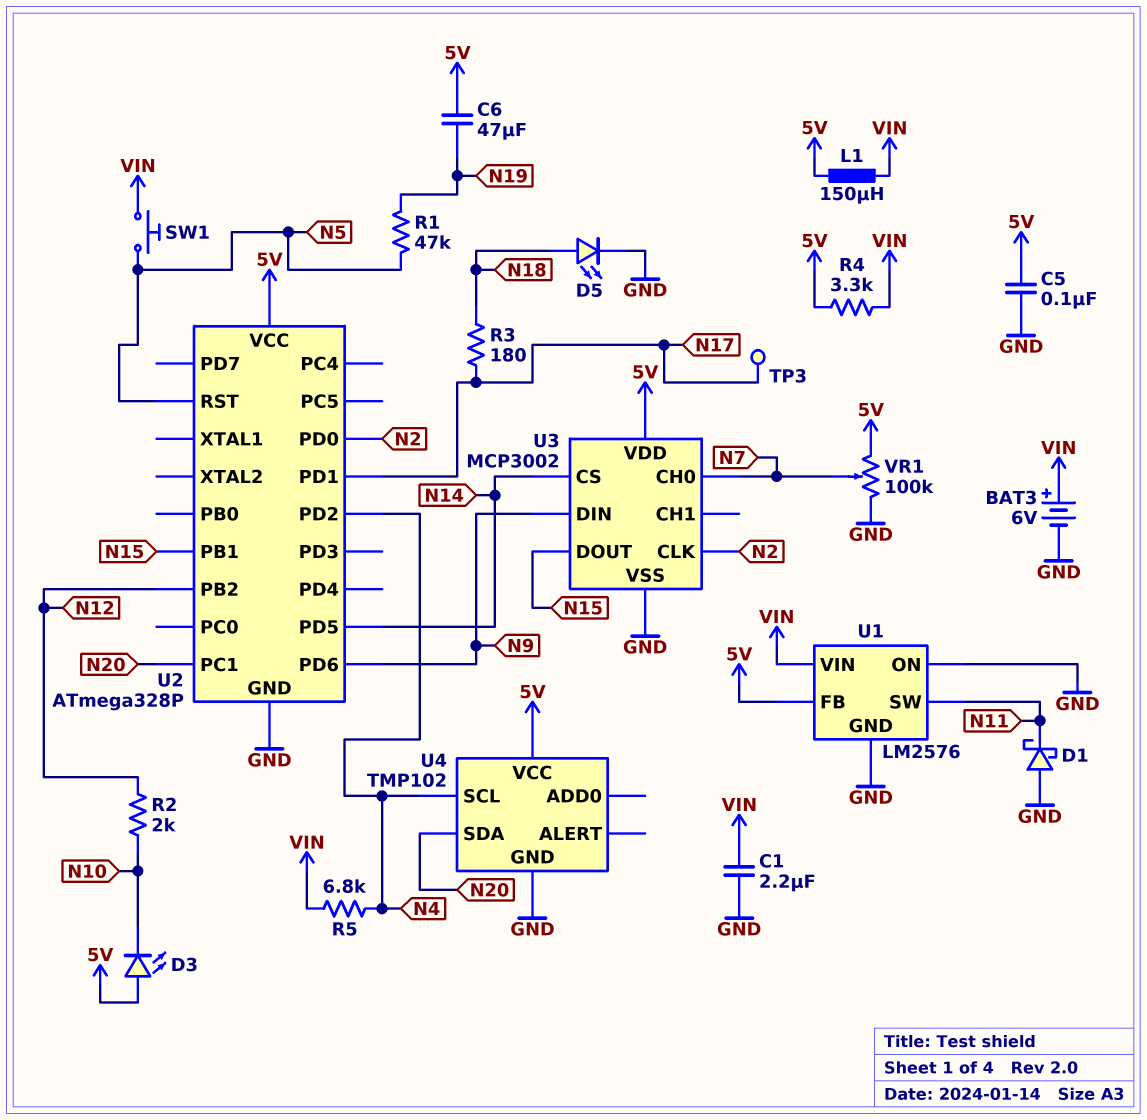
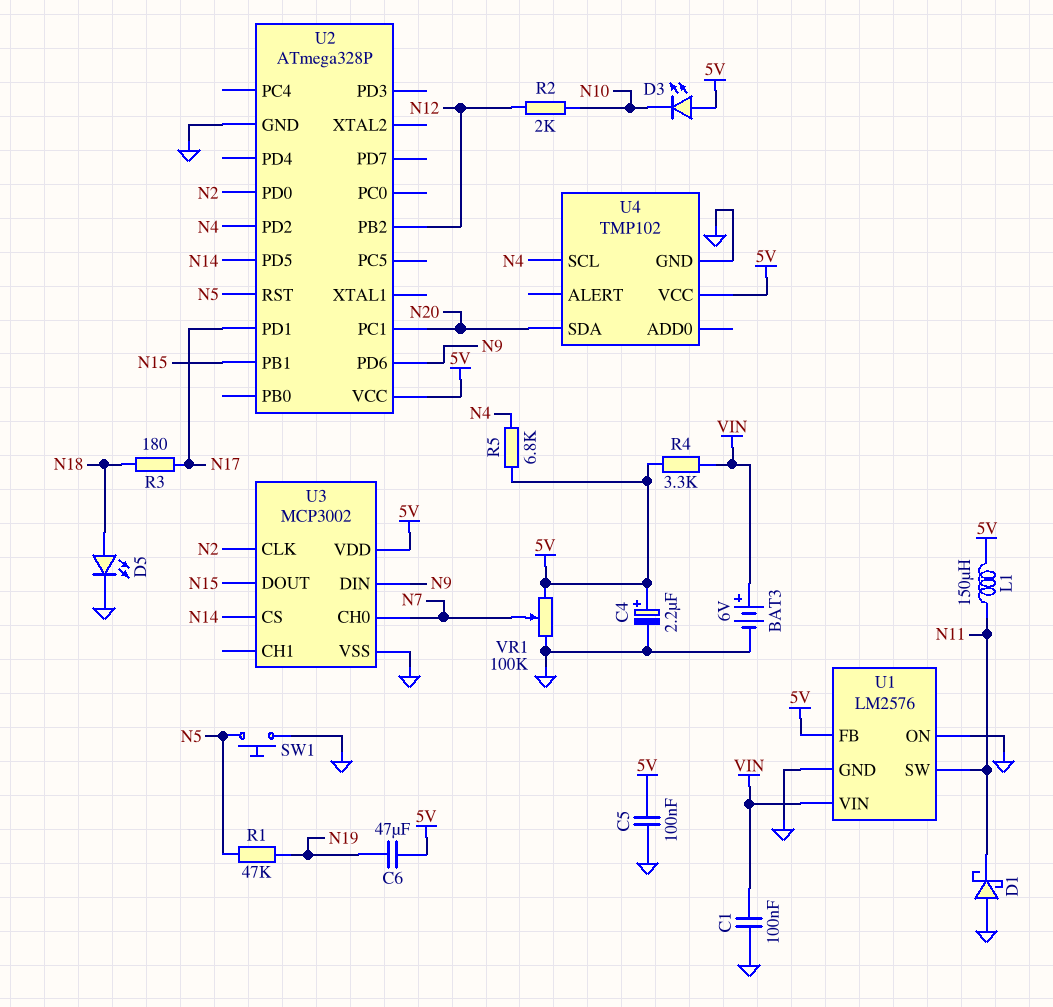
C1: 2.2uF (GND, VIN) -> 100nF (GND, VIN)
C4: none -> 2.2uF (plus 5V, minus GND)
L1: 150uH (5V, VIN) -> 150uH (5V, N11)
R5: 6.8k (N4, VIN) -> 6.8k (5V, N4)
SW1: button (N5, VIN) -> button (GND, N5)
TP3: test point (N17) -> none

